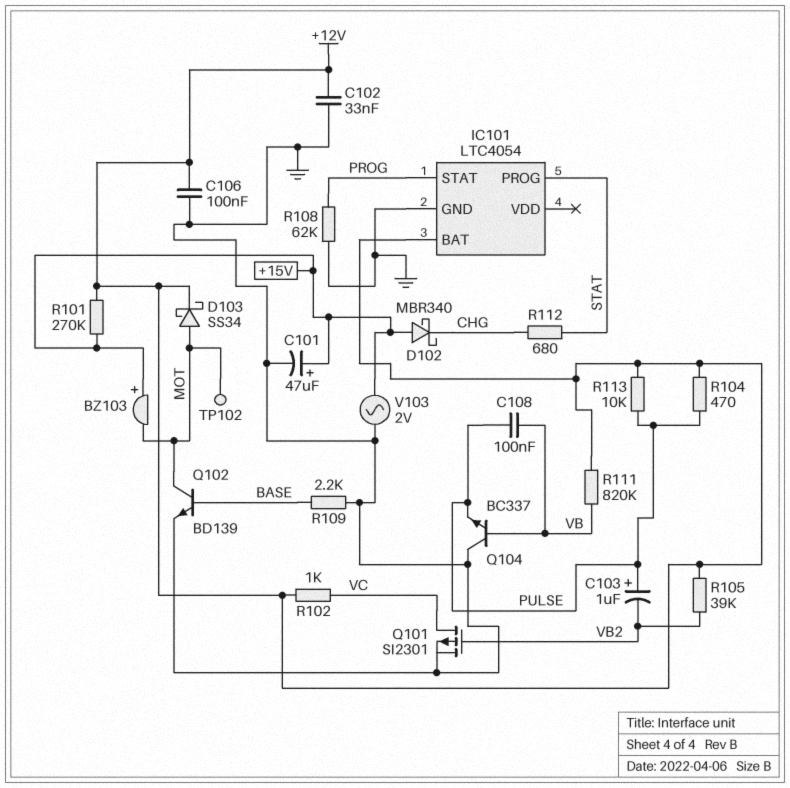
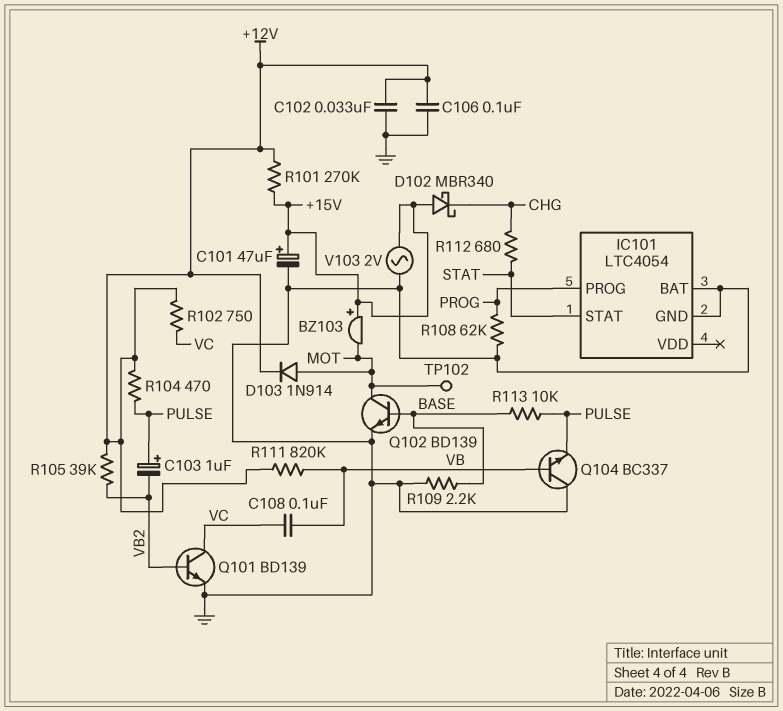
C108: 100nF (PULSE, VB) -> 100nF (VB, VC)
D103: schottky SS34 (A MOT, K +12V) -> diode 1N914 (A MOT, K +12V)
IC101 pin BAT: +12V -> GND
IC101 pin PROG: STAT -> PROG
IC101 pin STAT: PROG -> STAT
Q101: PMOS SI2301 (G VB2, D VC, S GND) -> NPN BD139 (B VB2, C VC, E GND)
R102: 1k (+12V, VC) -> 750 (+12V, VC)
R113: 10k (+12V, PULSE) -> 10k (BASE, PULSE)

